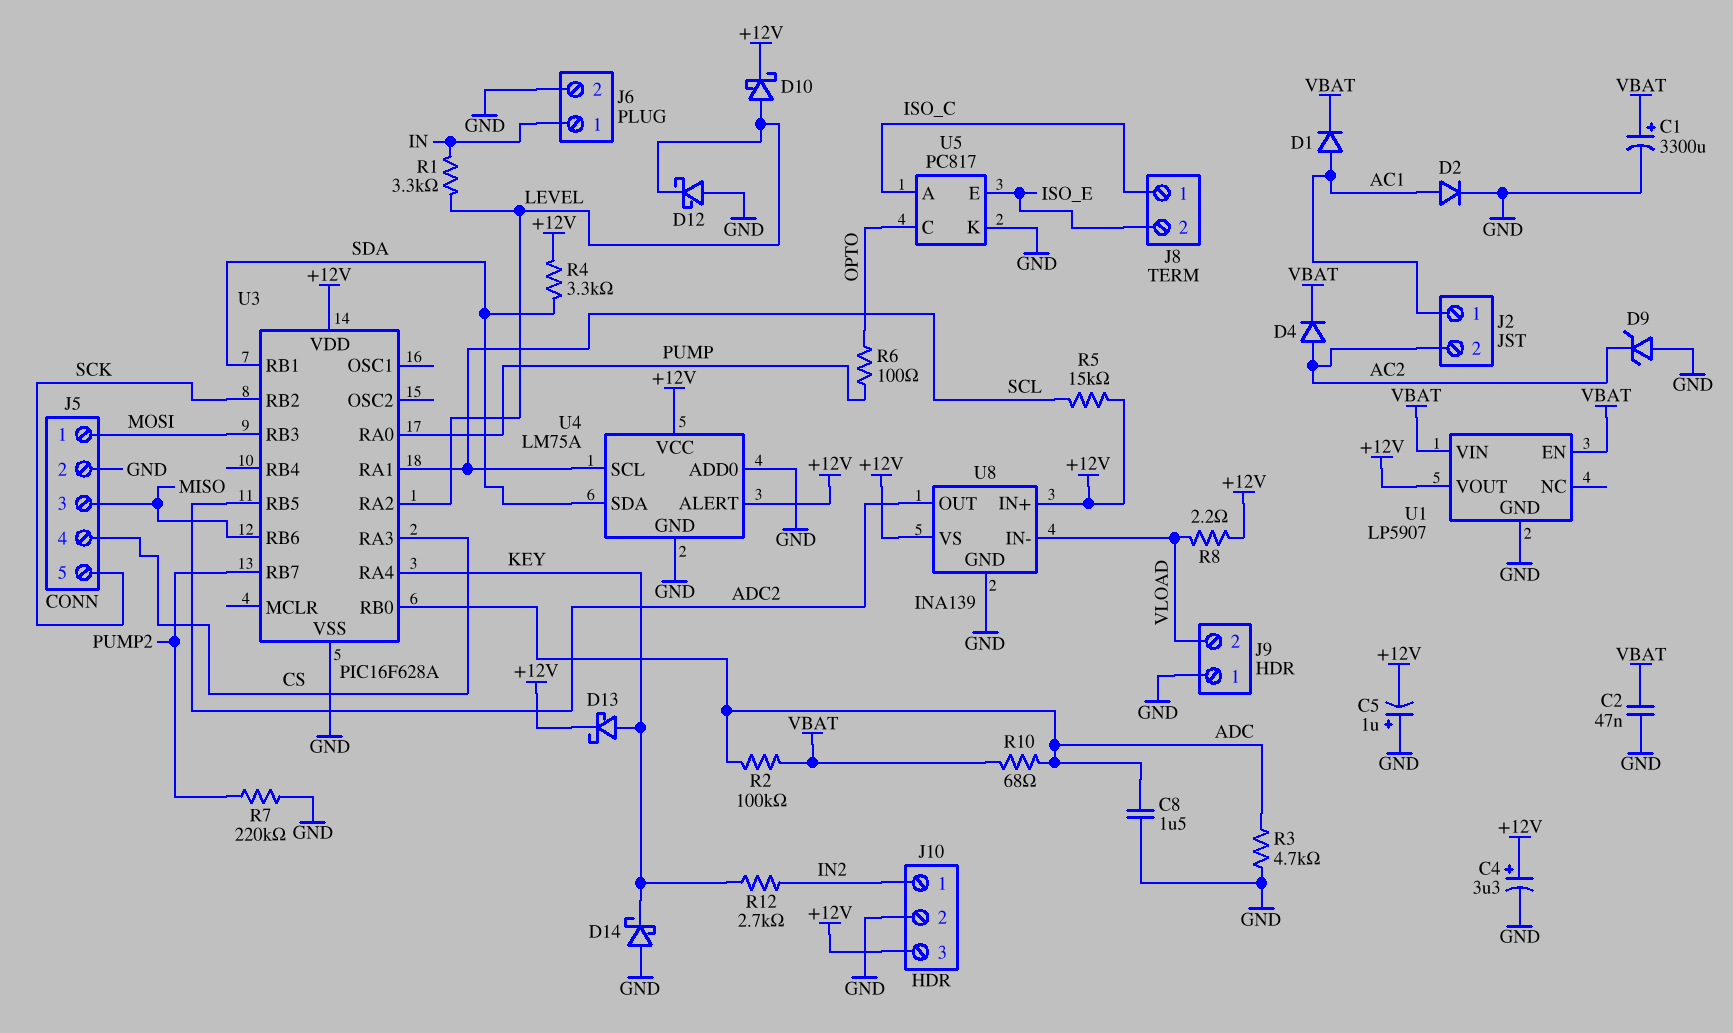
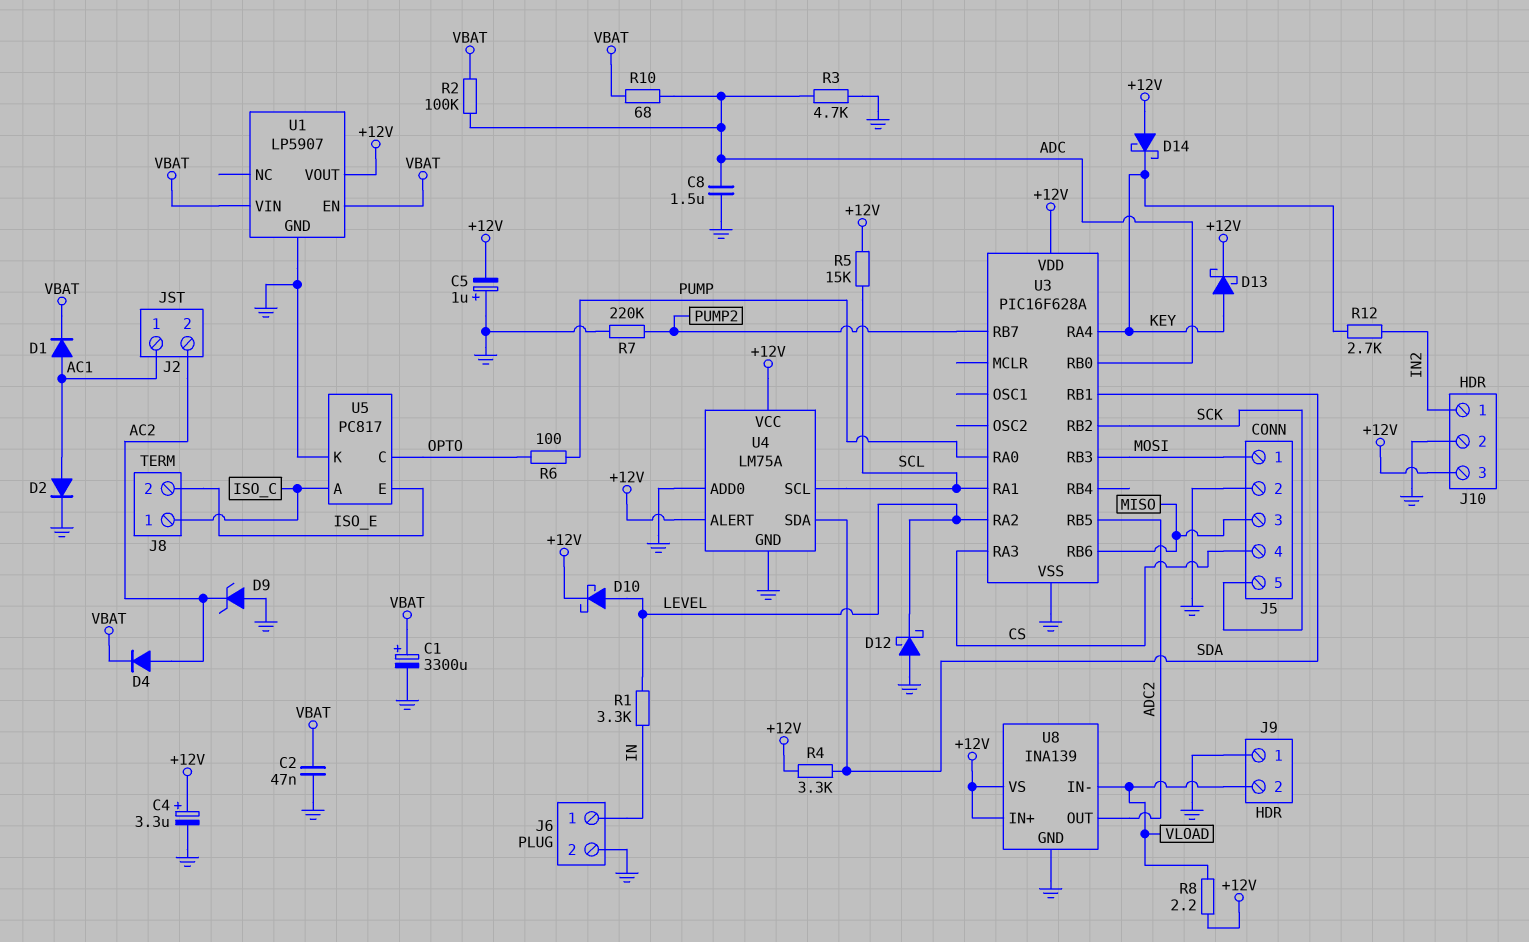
D14: schottky (A GND, K KEY) -> schottky (A +12V, K KEY)

